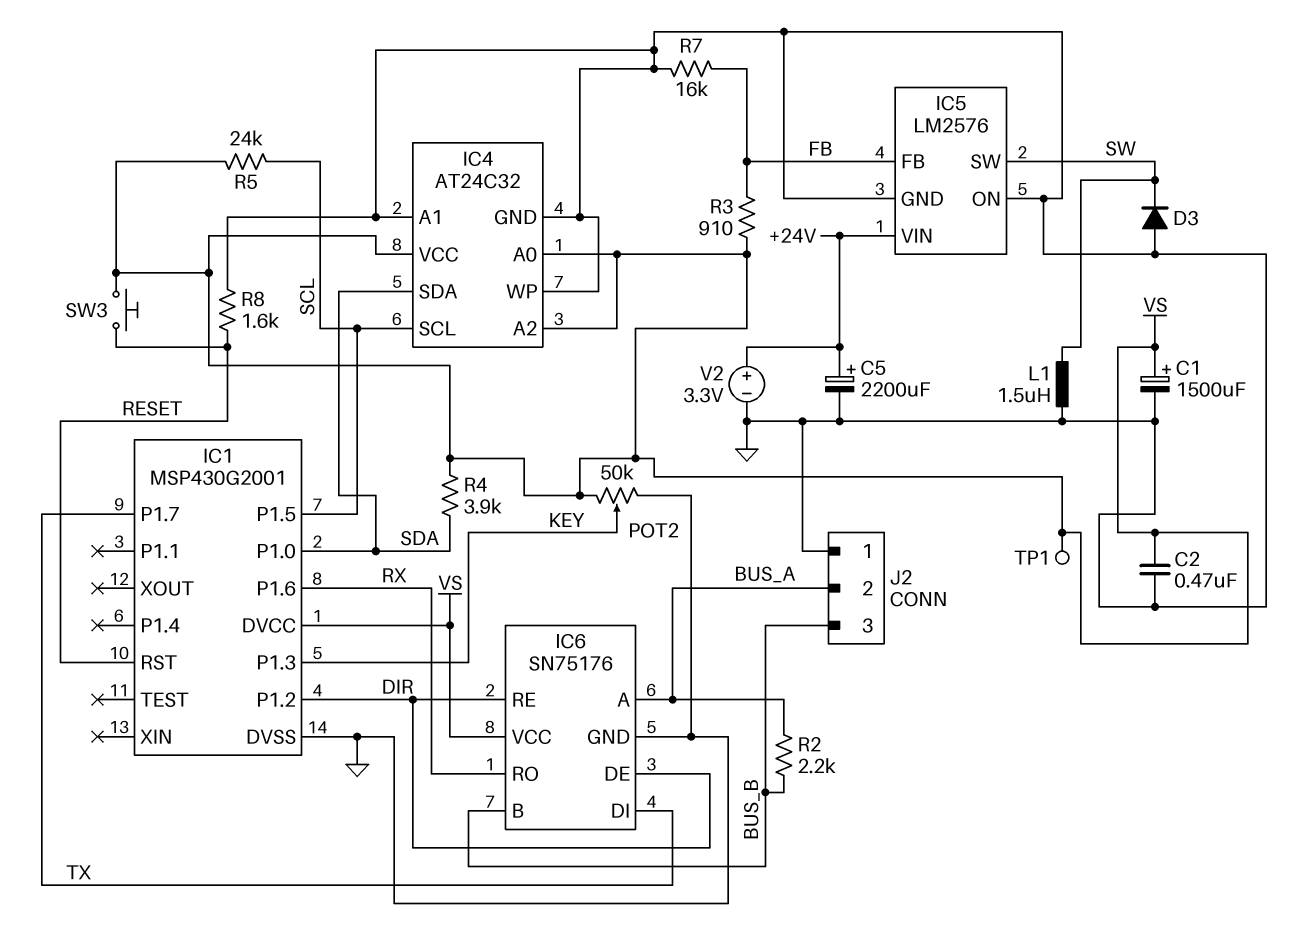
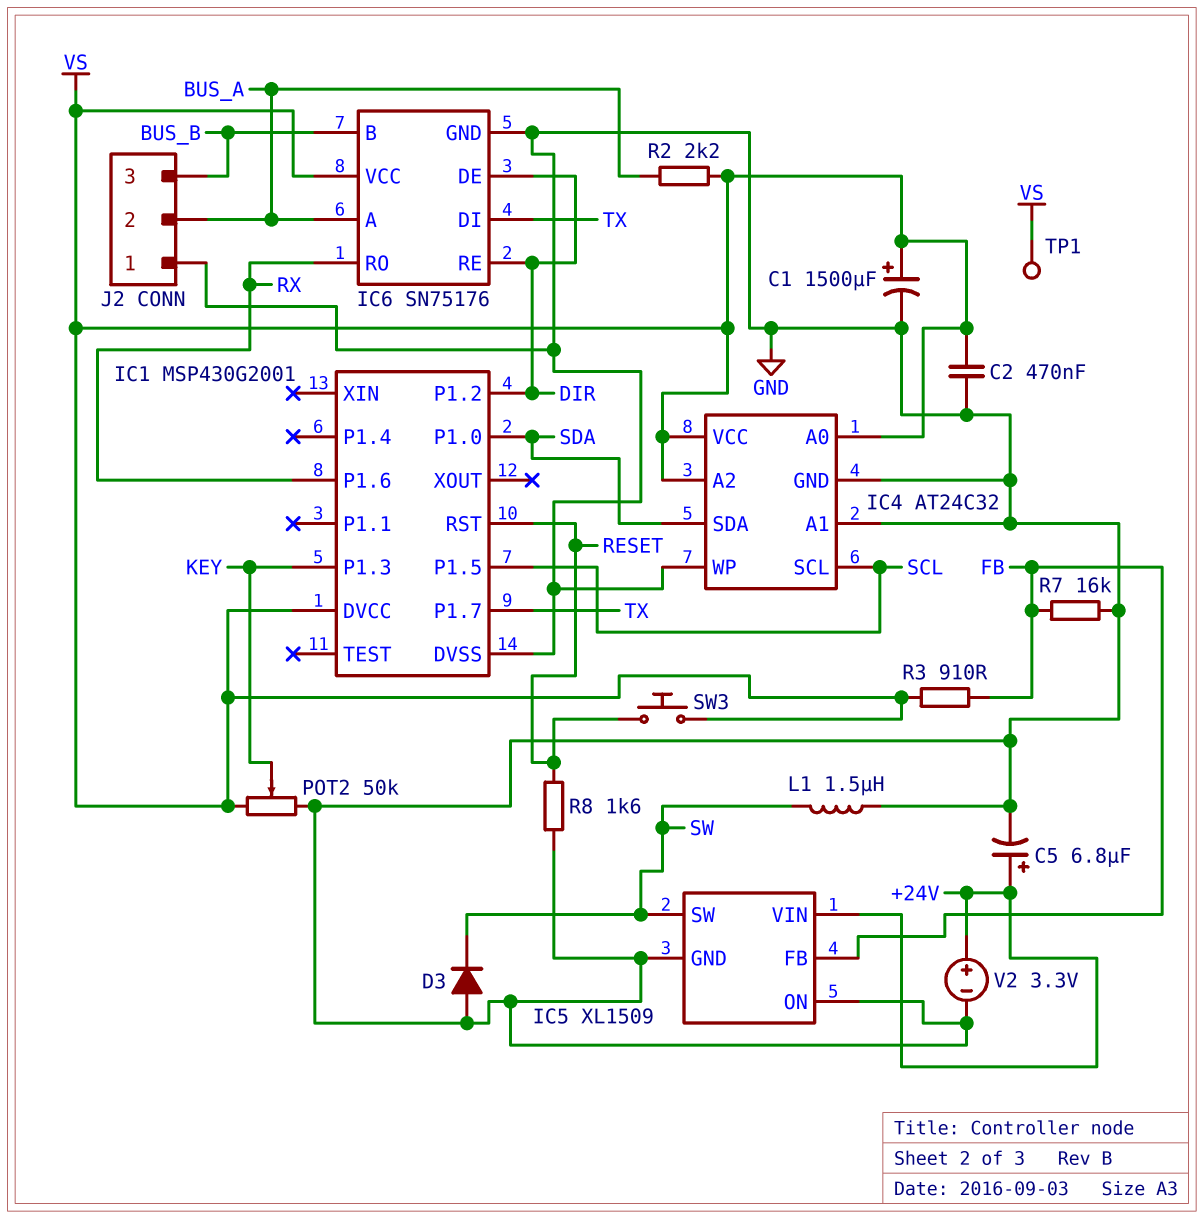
C5: 2200uF (plus +24V, minus GND) -> 6.8uF (plus +24V, minus GND)
IC5: LM2576 -> XL1509
R2: 2.2k (BUS_A, BUS_B) -> 2.2k (BUS_A, VS)
R4: 3.9k (SDA, VS) -> none
R5: 24k (SCL, VS) -> none

